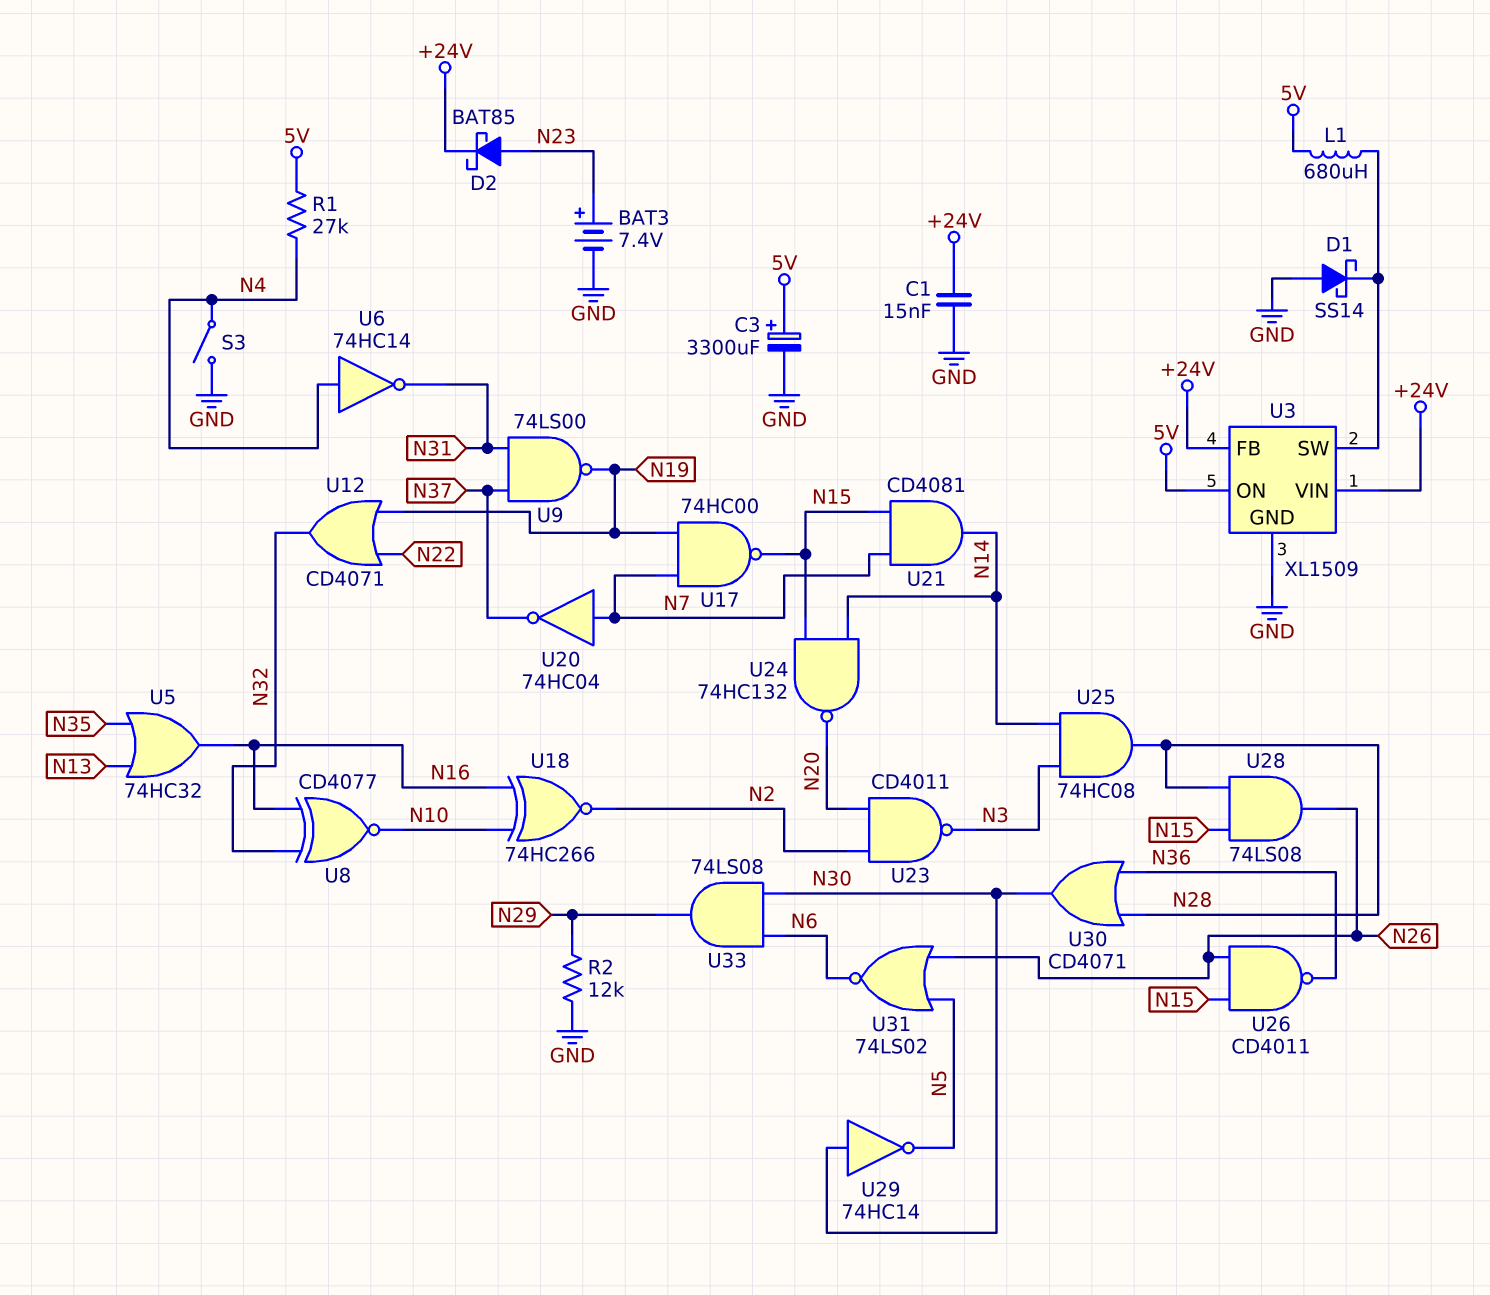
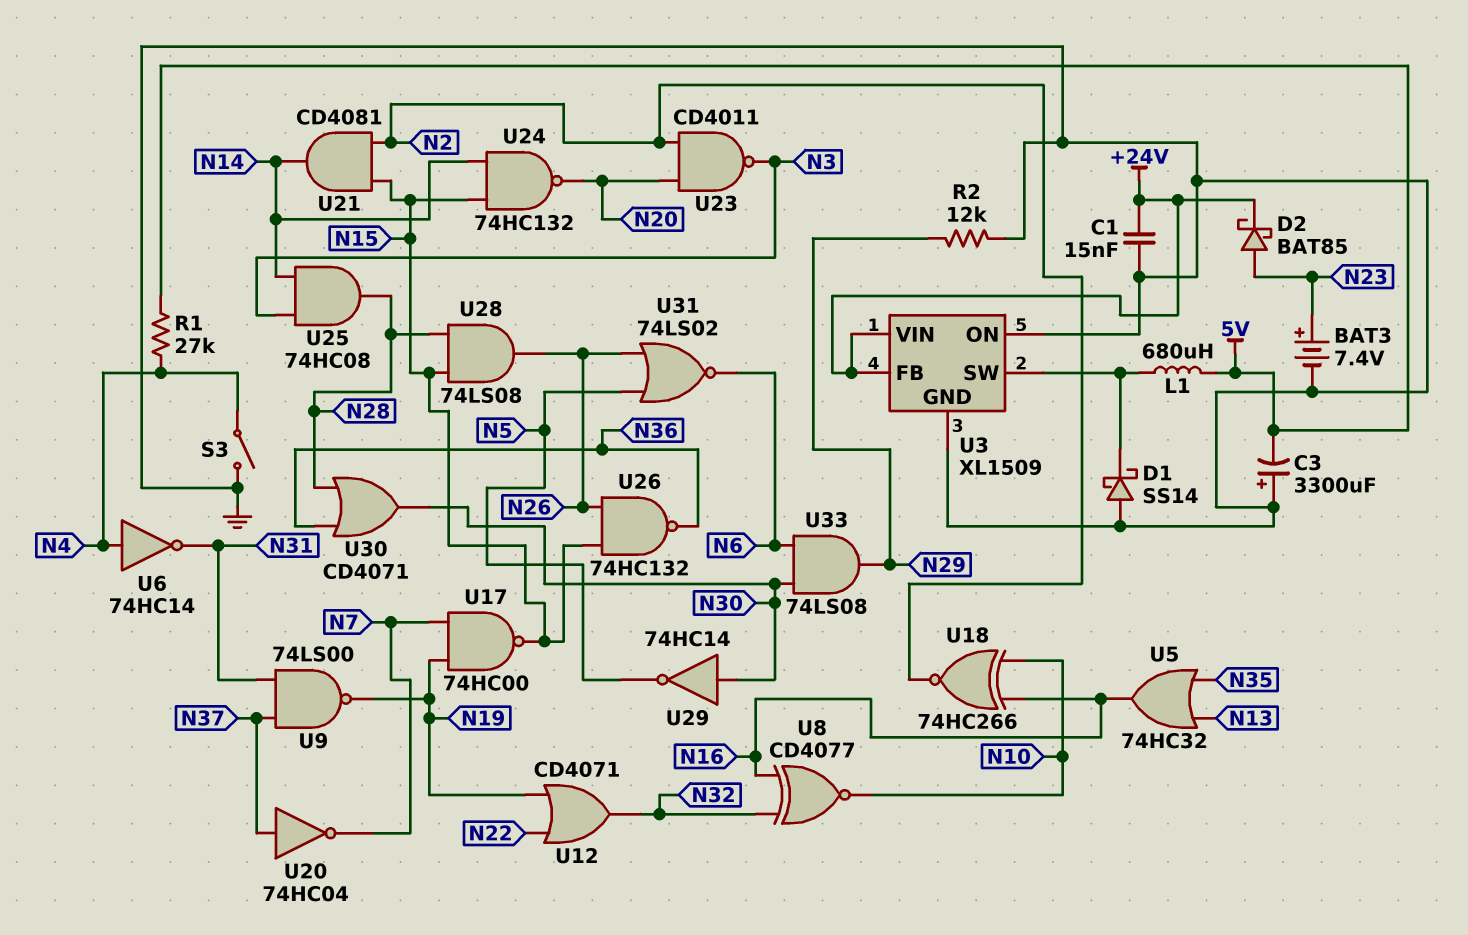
C3: 3300uF (plus 5V, minus GND) -> 3300uF (plus GND, minus 5V)
U3 pin ON: 5V -> GND
U20: NOT 74HC04 (in N7, out N37) -> NOT 74HC04 (in N37, out N7)
U21: AND CD4081 (in N7, in N15, out N14) -> AND CD4081 (in N2, in N15, out N14)
U26: NAND CD4011 (in N15, in N26, out N36) -> NAND 74HC132 (in N15, in N26, out N36)

